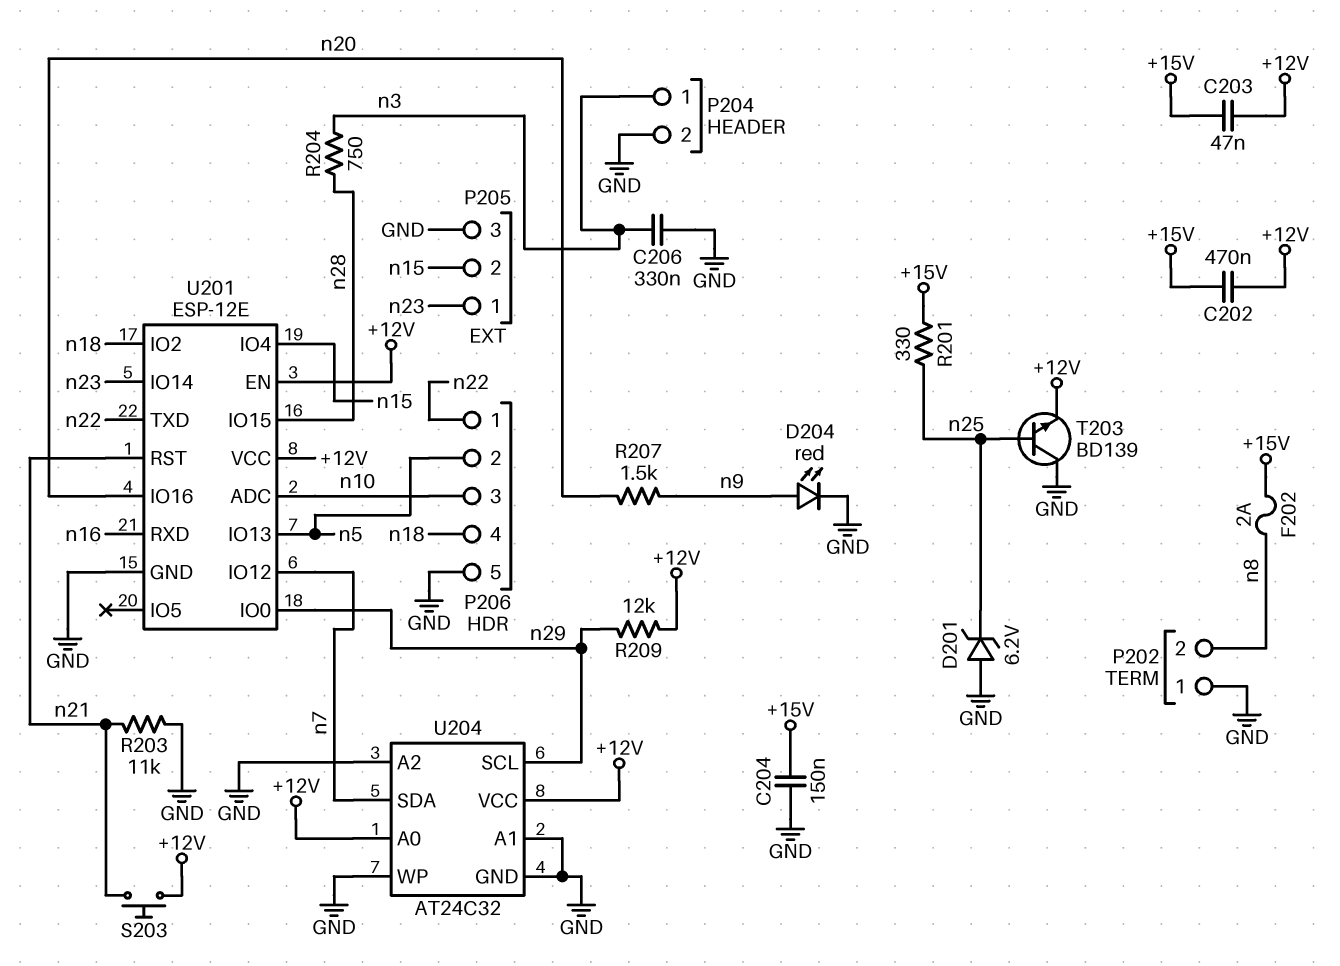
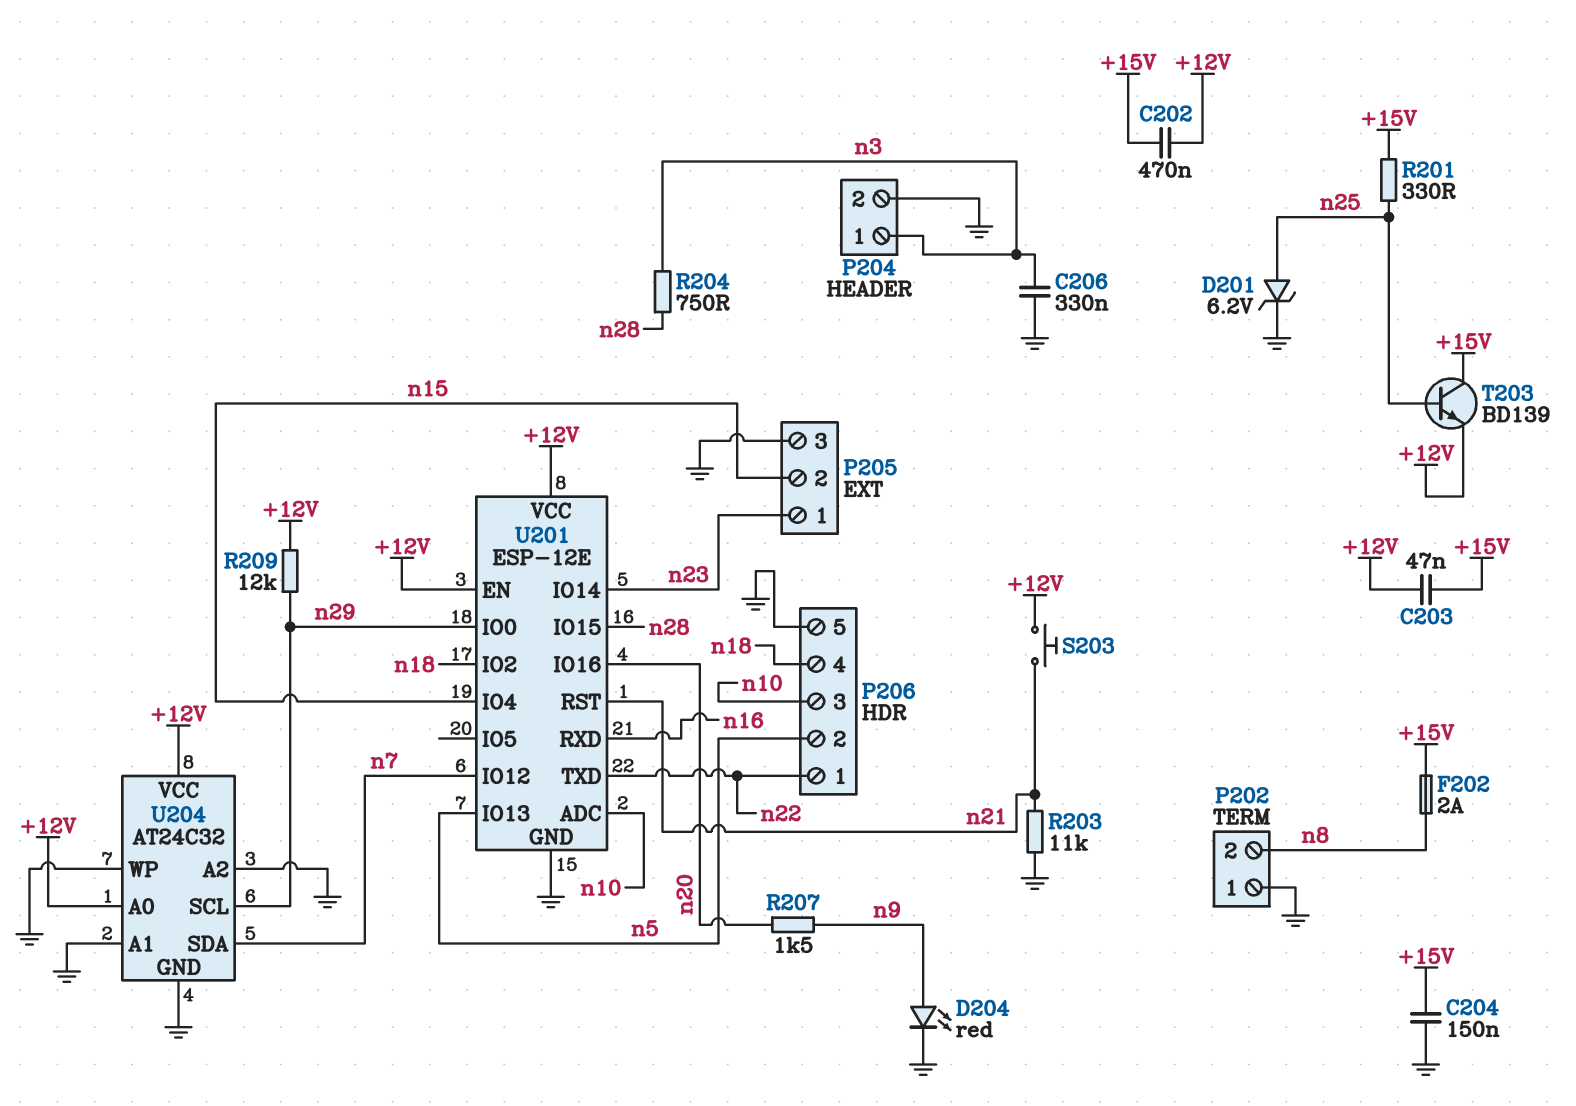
D201: zener 6.2V (A GND, K n25) -> zener 6.2V (A n25, K GND)
T203: NPN BD139 (B n25, C GND, E +12V) -> NPN BD139 (B n25, C +15V, E +12V)

